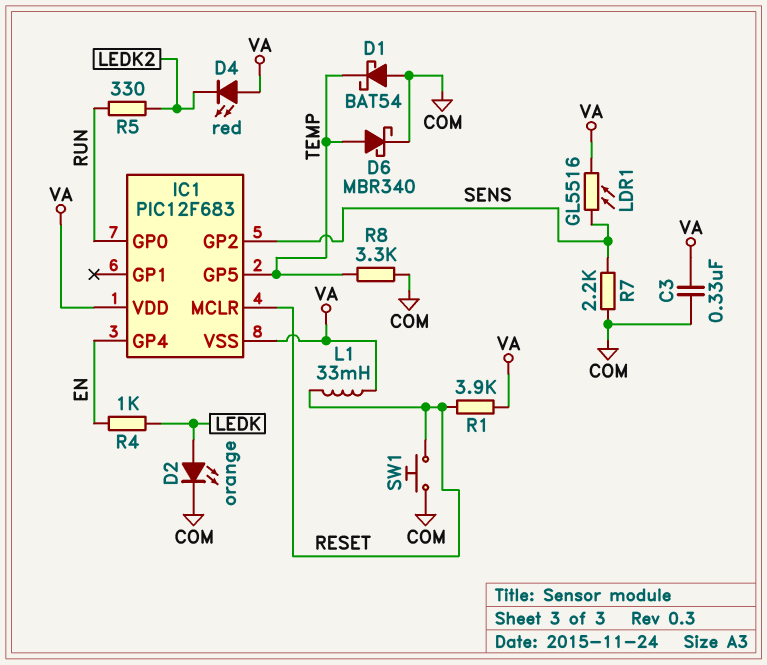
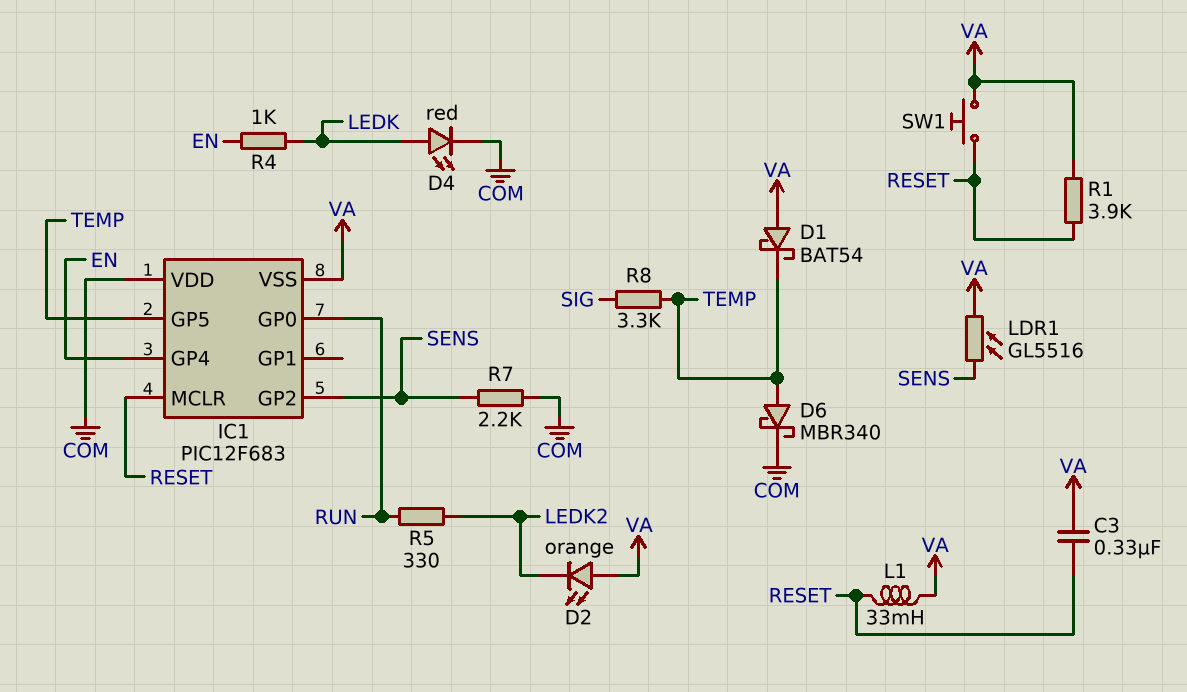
C3: 330nF (COM, VA) -> 330nF (RESET, VA)
D1: schottky BAT54 (A COM, K TEMP) -> schottky BAT54 (A VA, K TEMP)
D2: LED orange (A LEDK, K COM) -> LED orange (A VA, K LEDK2)
D4: LED red (A VA, K LEDK2) -> LED red (A LEDK, K COM)
IC1 pin VDD: VA -> COM
R8: 3.3k (COM, TEMP) -> 3.3k (SIG, TEMP)
SW1: button (COM, RESET) -> button (RESET, VA)

